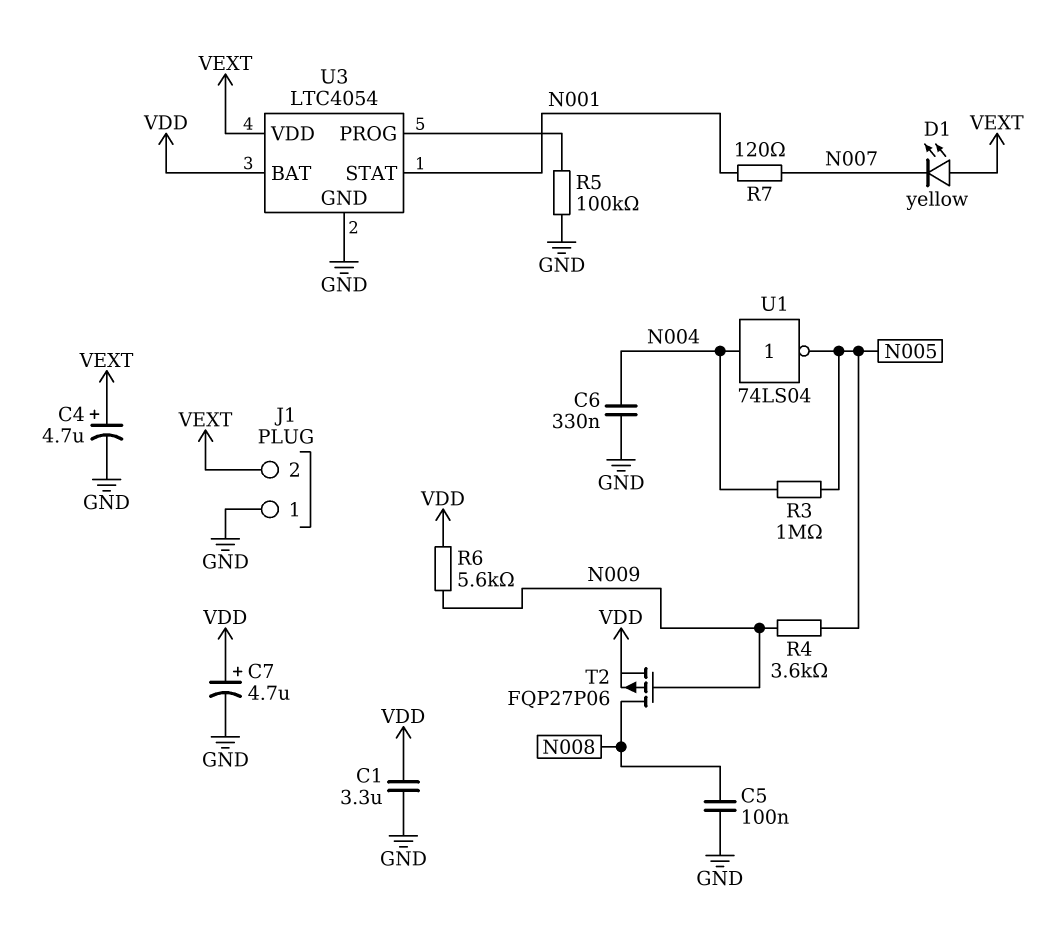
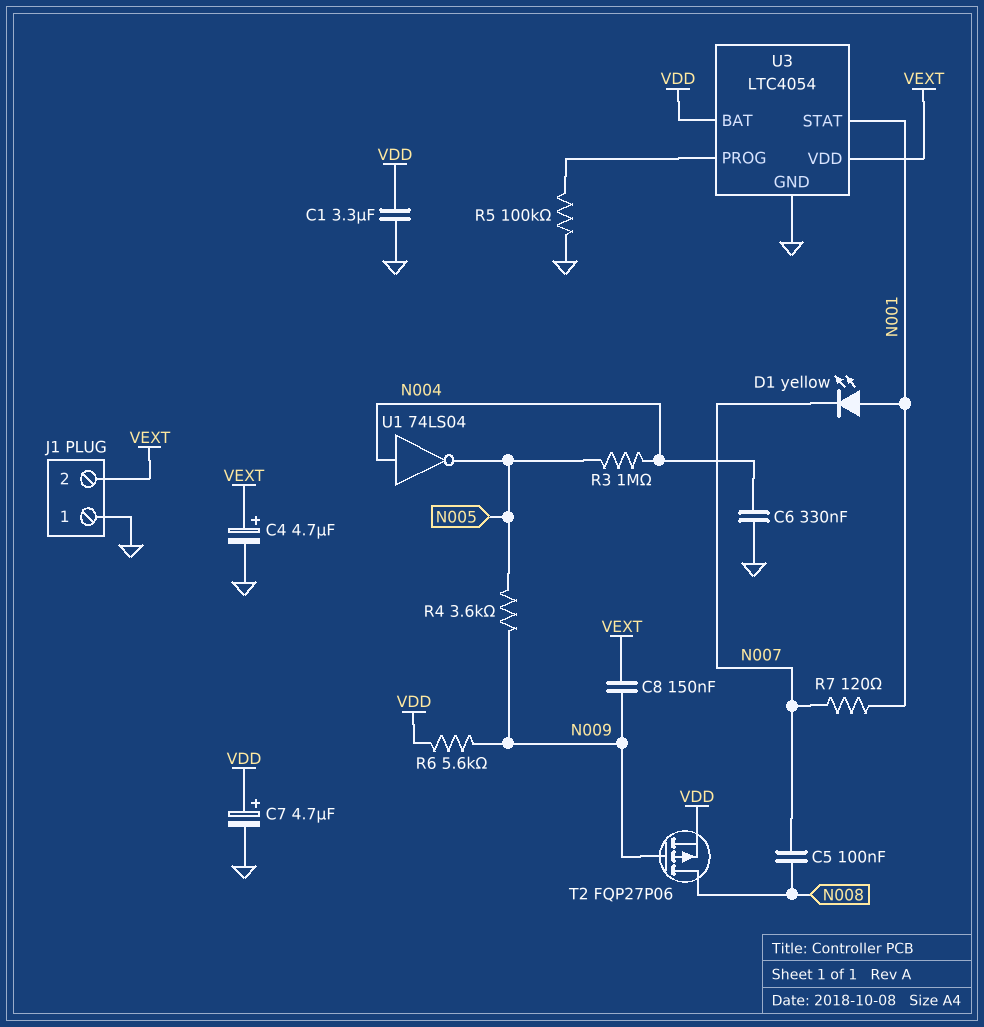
C5: 100nF (GND, N008) -> 100nF (N007, N008)
C8: none -> 150nF (N009, VEXT)
D1: LED yellow (A VEXT, K N007) -> LED yellow (A N001, K N007)

